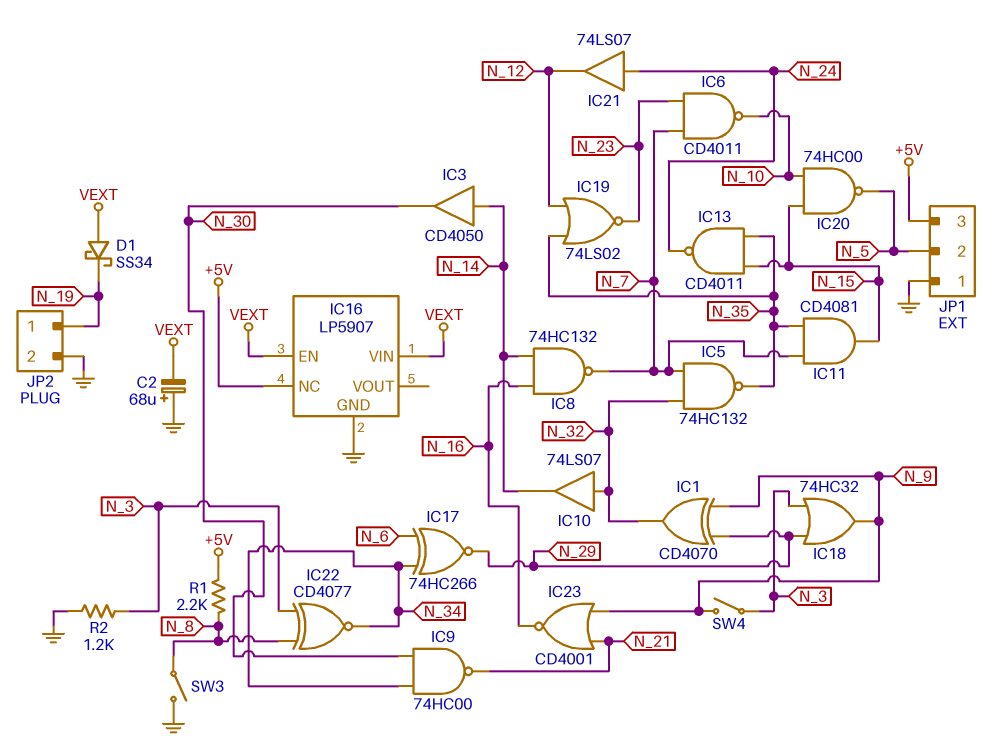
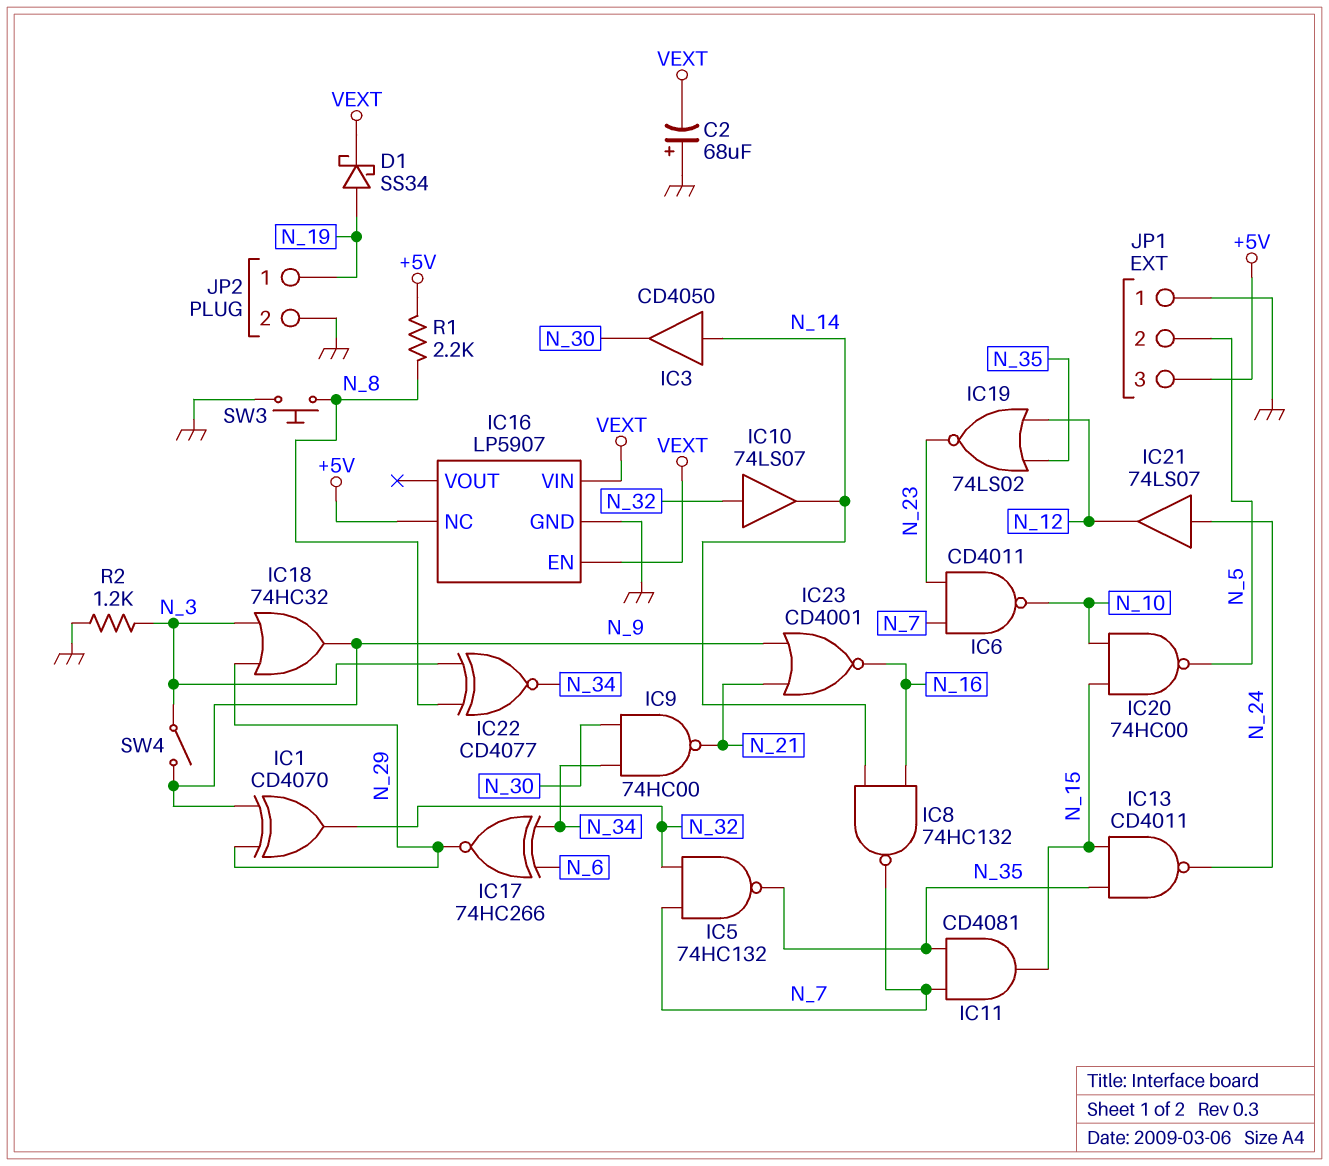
D1: schottky SS34 (A VEXT, K N_19) -> schottky SS34 (A N_19, K VEXT)
SW3: switch (GND, N_8) -> button (GND, N_8)

